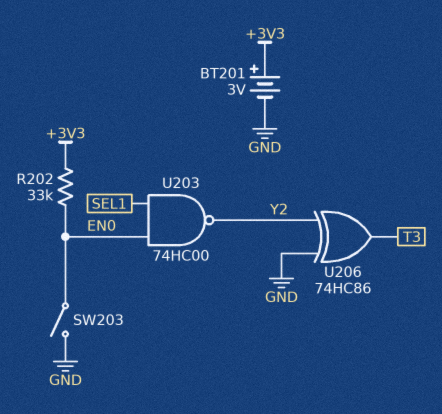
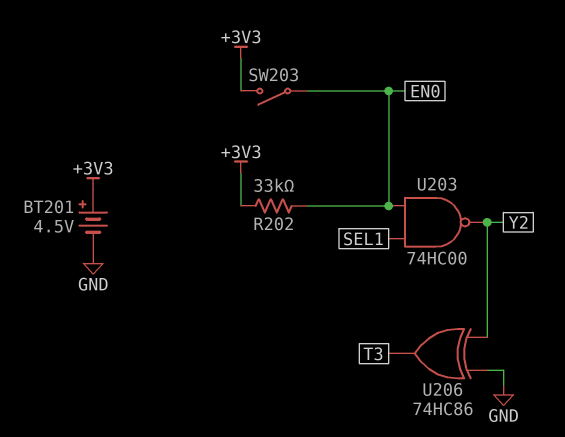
BT201: 3V (plus +3V3, minus GND) -> 4.5V (plus +3V3, minus GND)
SW203: switch (EN0, GND) -> switch (+3V3, EN0)

